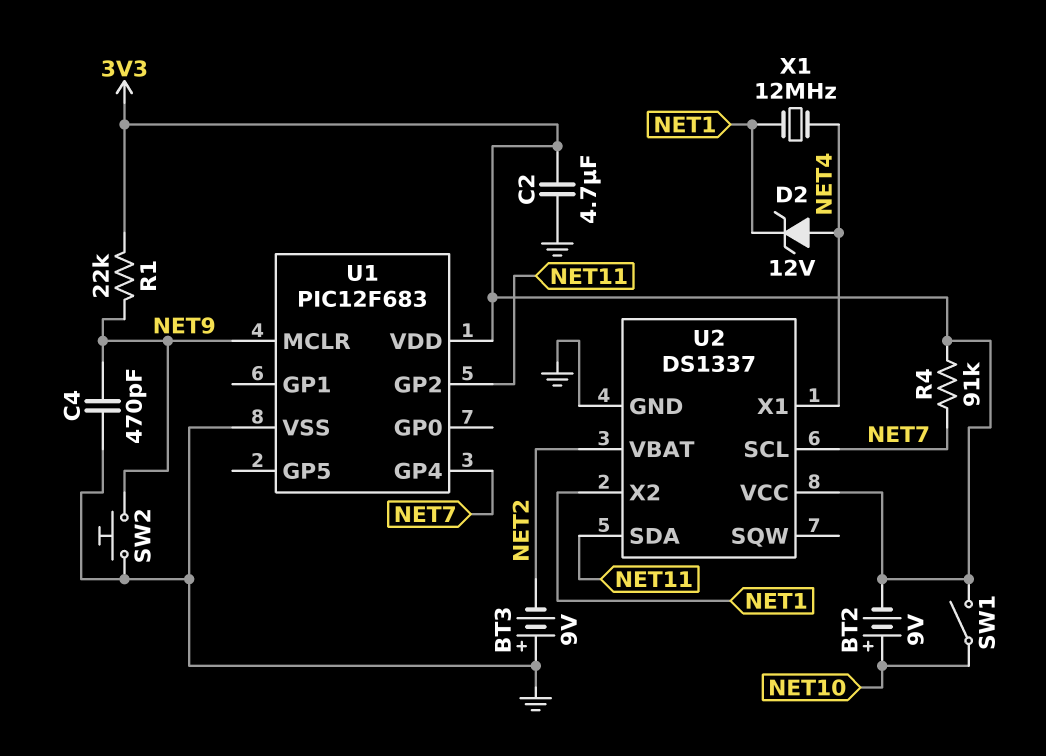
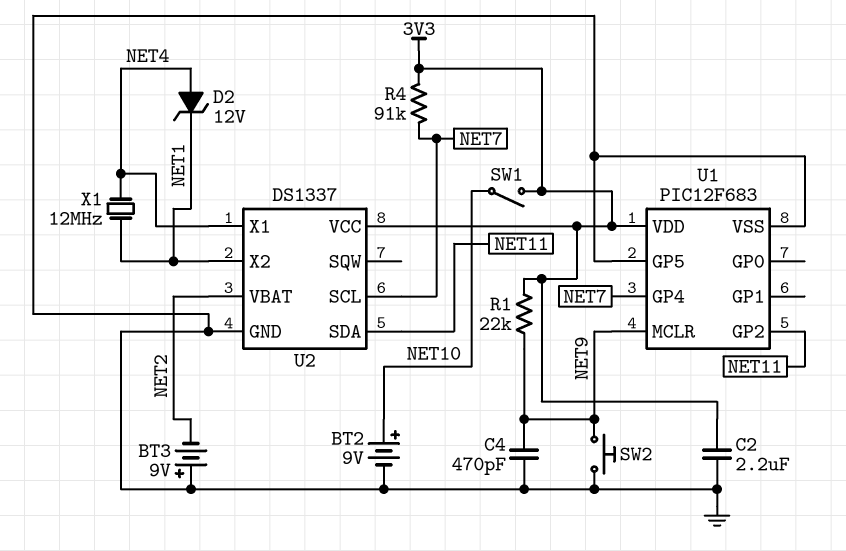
BT2: 9V (plus NET10, minus 3V3) -> 9V (plus NET10, minus GND)
C2: 4.7uF (3V3, GND) -> 2.2uF (3V3, GND)
U1 pin GP5: none -> GND

